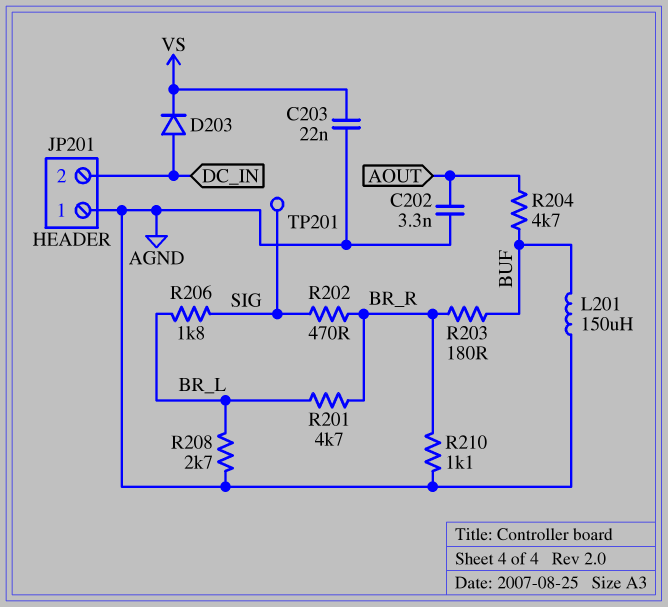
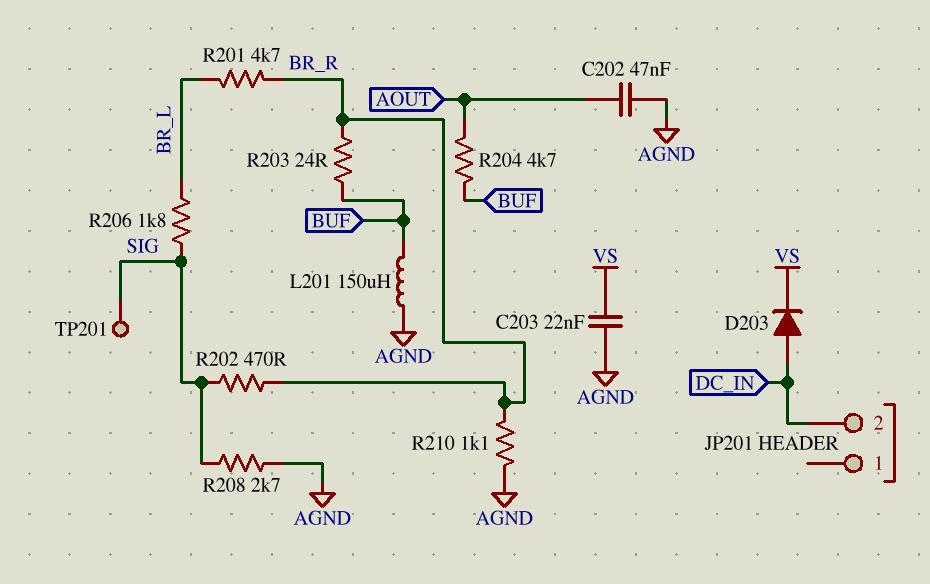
C202: 3.3nF (AGND, AOUT) -> 47nF (AGND, AOUT)
JP201 pin 1: AGND -> none
R203: 180 (BR_R, BUF) -> 24 (BR_R, BUF)
R208: 2.7k (AGND, BR_L) -> 2.7k (AGND, SIG)

